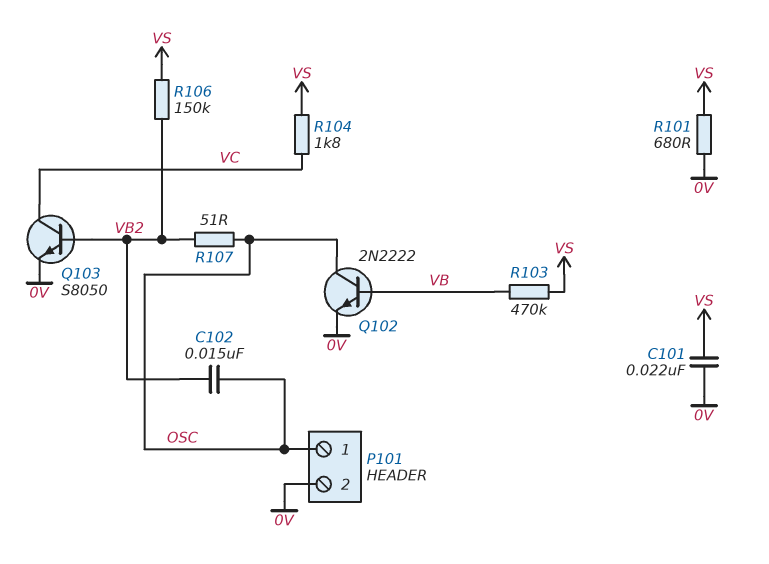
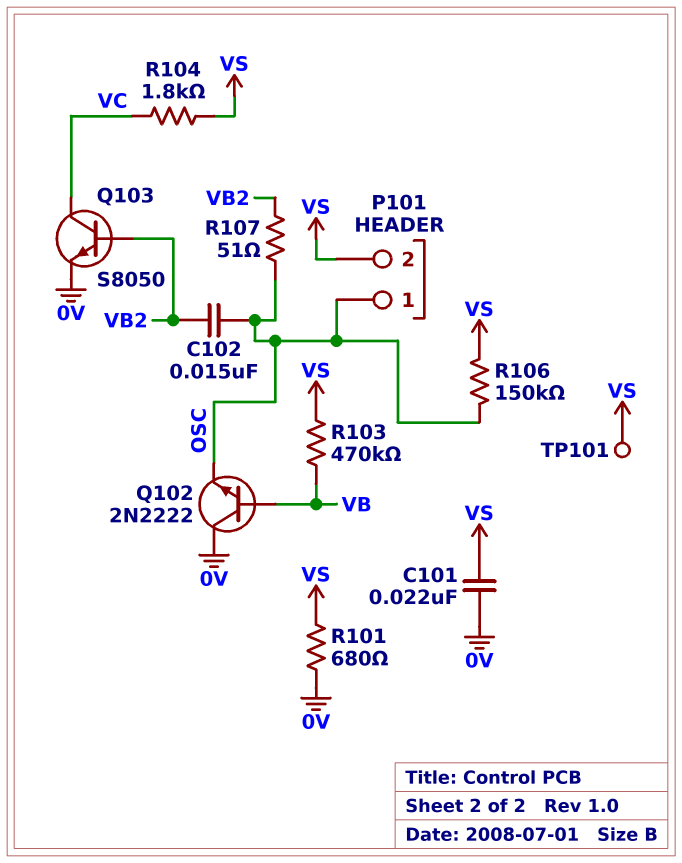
P101 pin 2: 0V -> VS
Q102: NPN 2N2222 (B VB, C OSC, E 0V) -> NPN 2N2222 (B VB, C 0V, E OSC)
R106: 150k (VB2, VS) -> 150k (OSC, VS)
TP101: none -> test point (VS)

